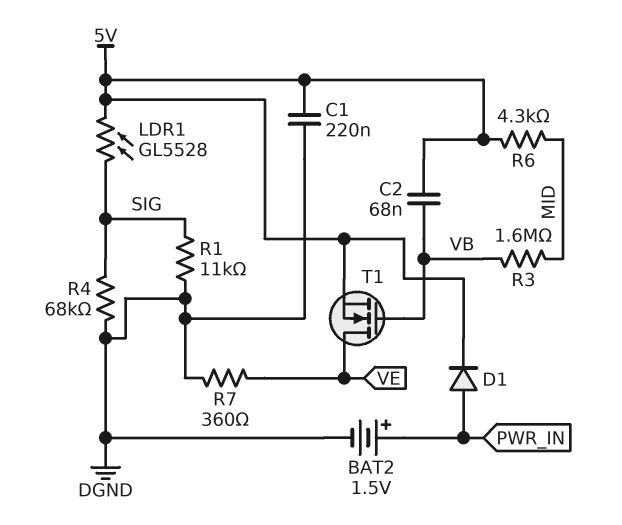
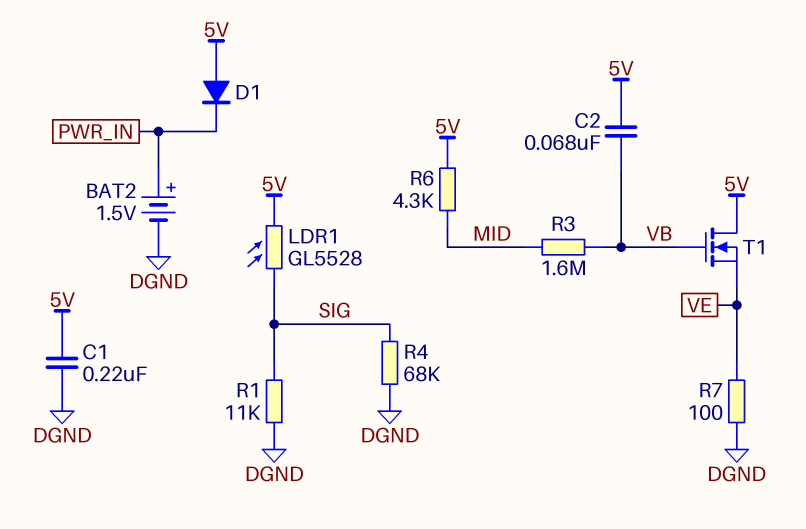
D1: diode (A PWR_IN, K 5V) -> diode (A 5V, K PWR_IN)
R7: 360 (DGND, VE) -> 100 (DGND, VE)
T1: NMOS (G VB, D VE, S 5V) -> NMOS (G VB, D 5V, S VE)

